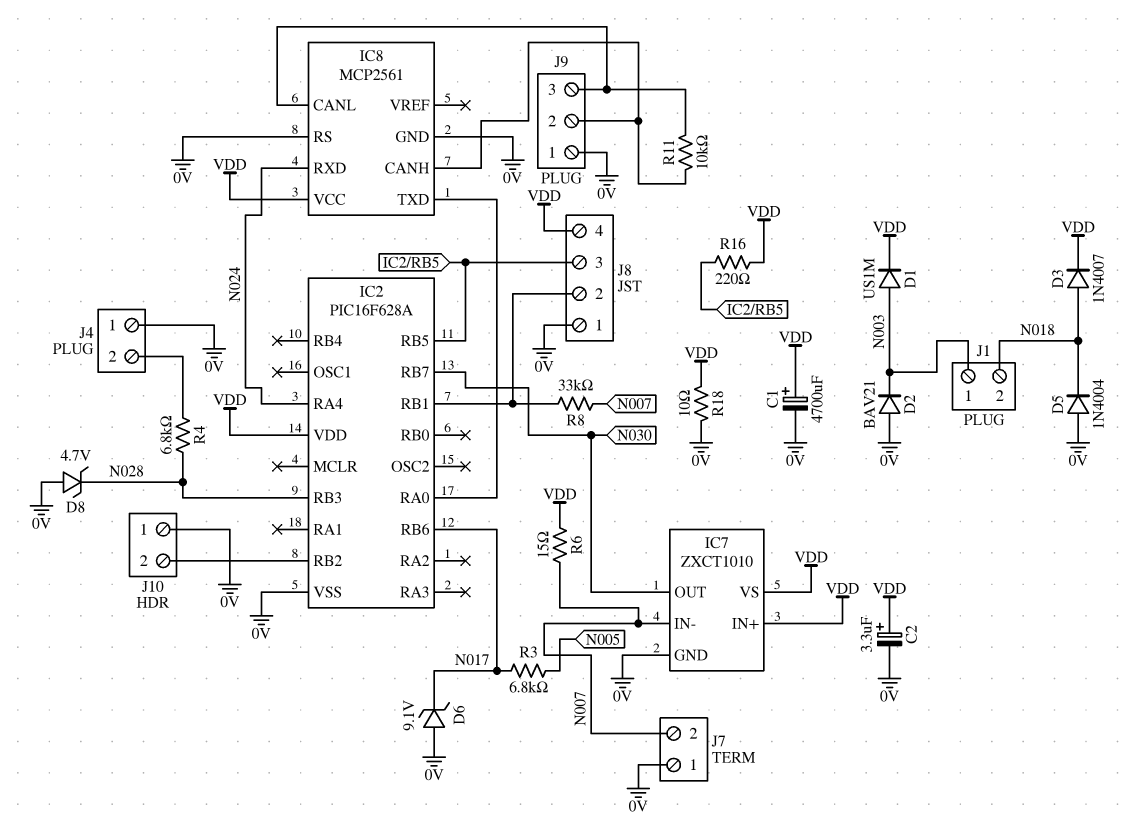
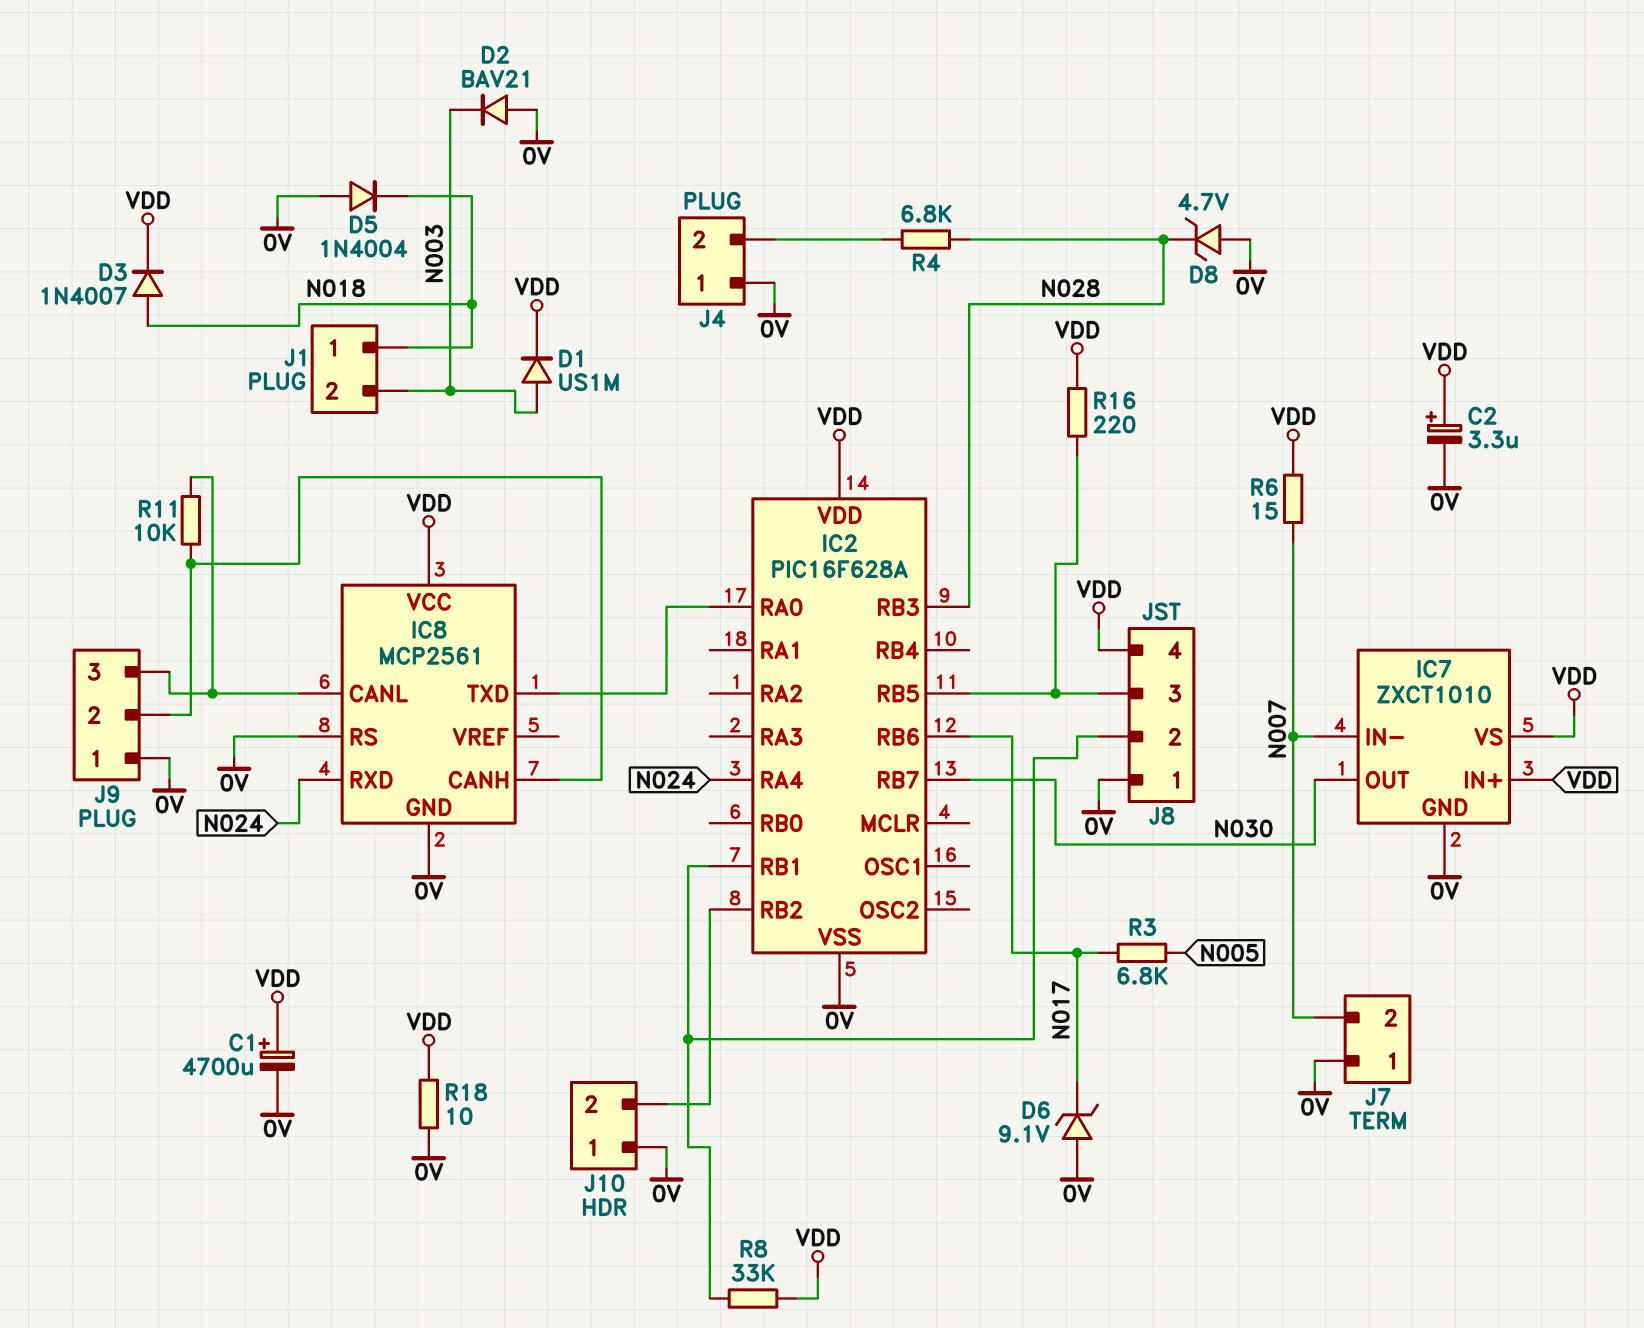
J1 pin 1: N003 -> N018
J1 pin 2: N018 -> N003
R8: 33k (IC2/RB1, N007) -> 33k (IC2/RB1, VDD)

